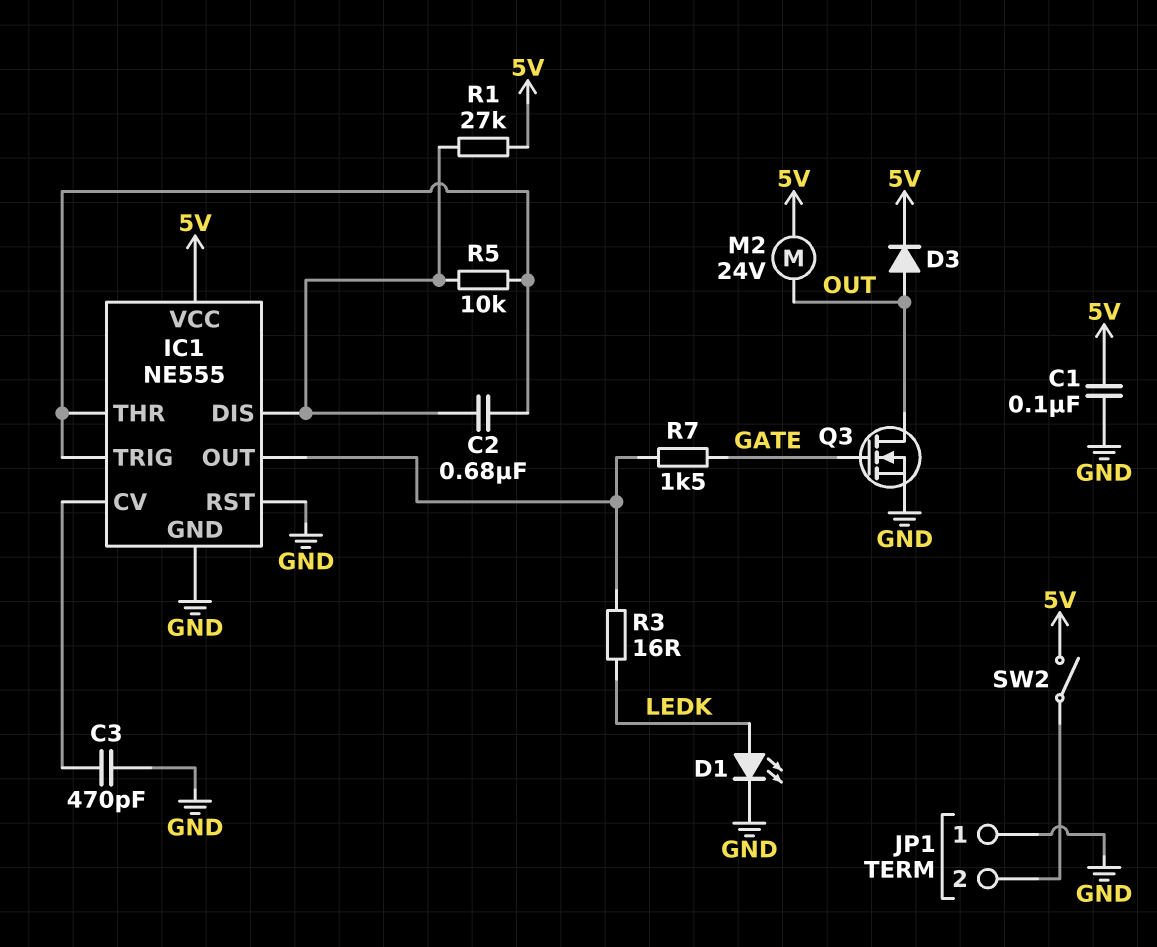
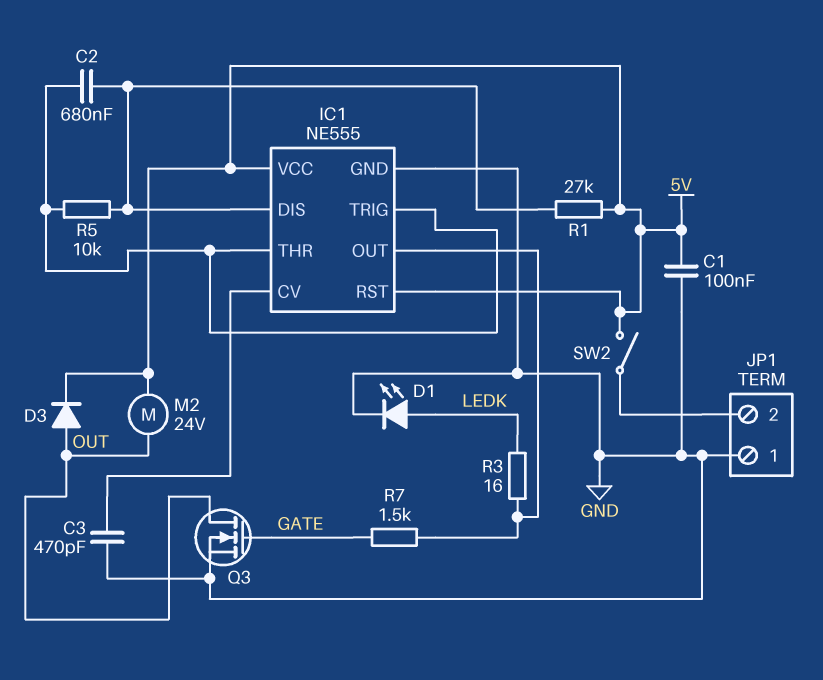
IC1 pin RST: GND -> 5V

